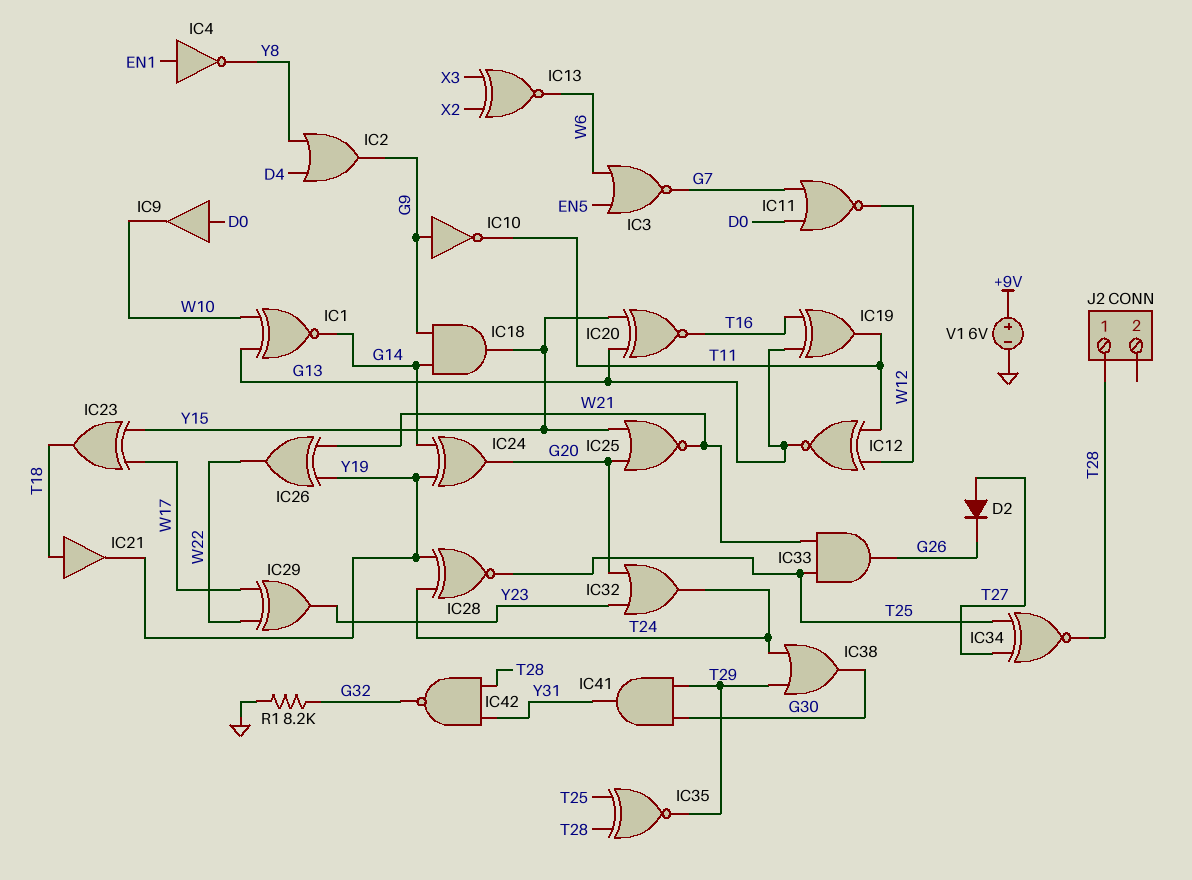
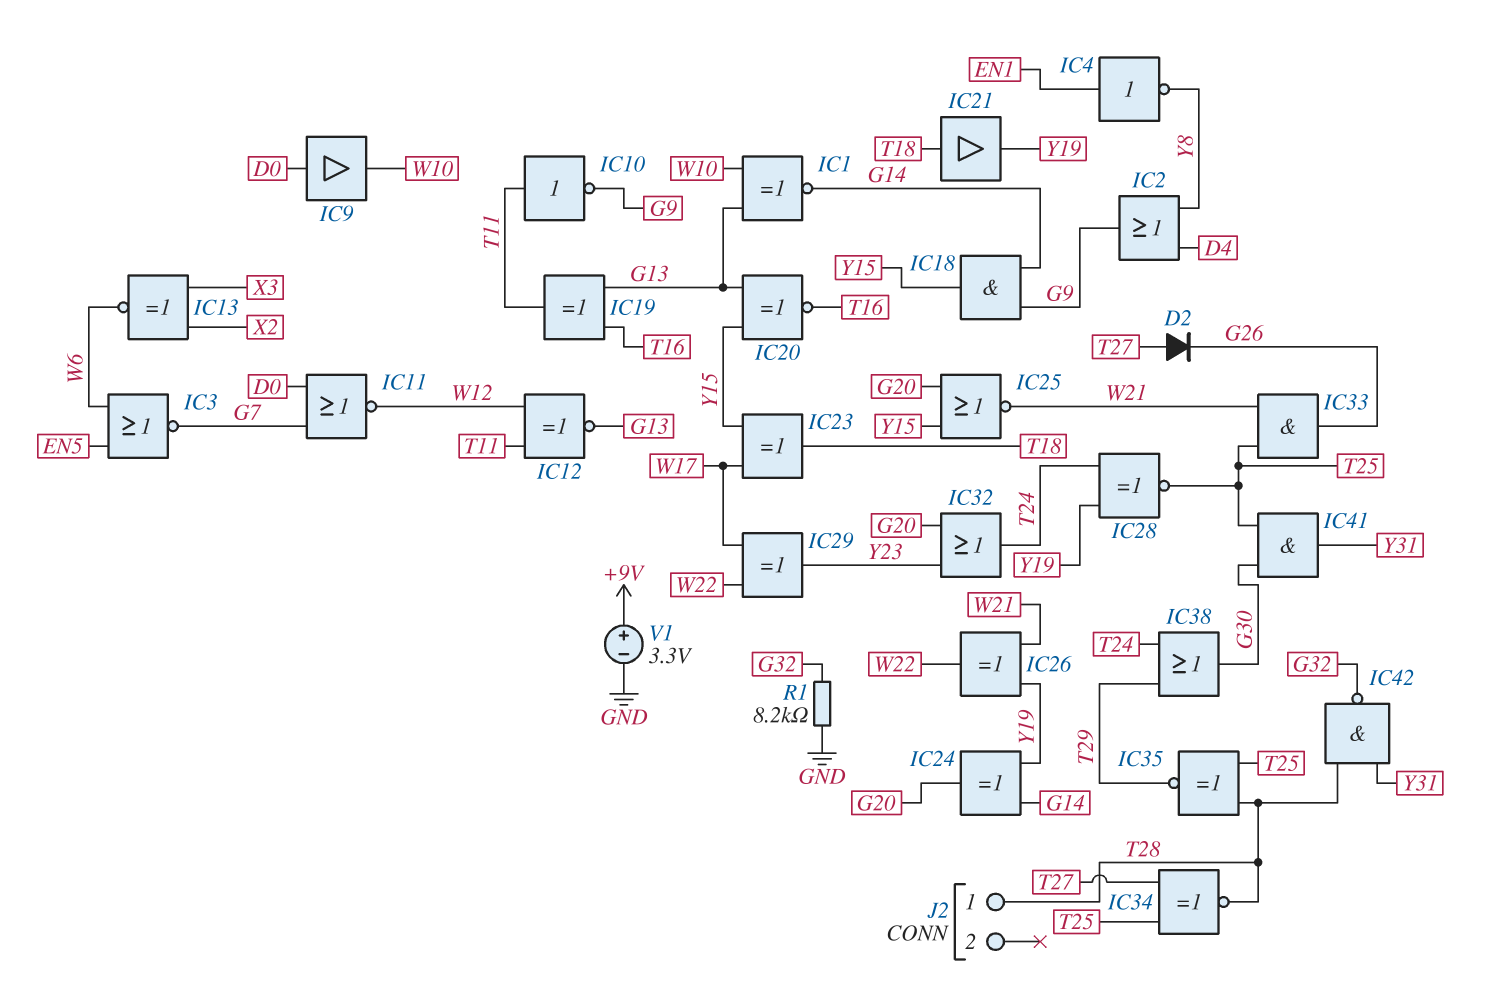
IC10: NOT (in G9, out T11) -> NOT (in T11, out G9)
IC41: AND (in G30, in T29, out Y31) -> AND (in G30, in T25, out Y31)
V1: 6V (plus +9V, minus GND) -> 3.3V (plus +9V, minus GND)

